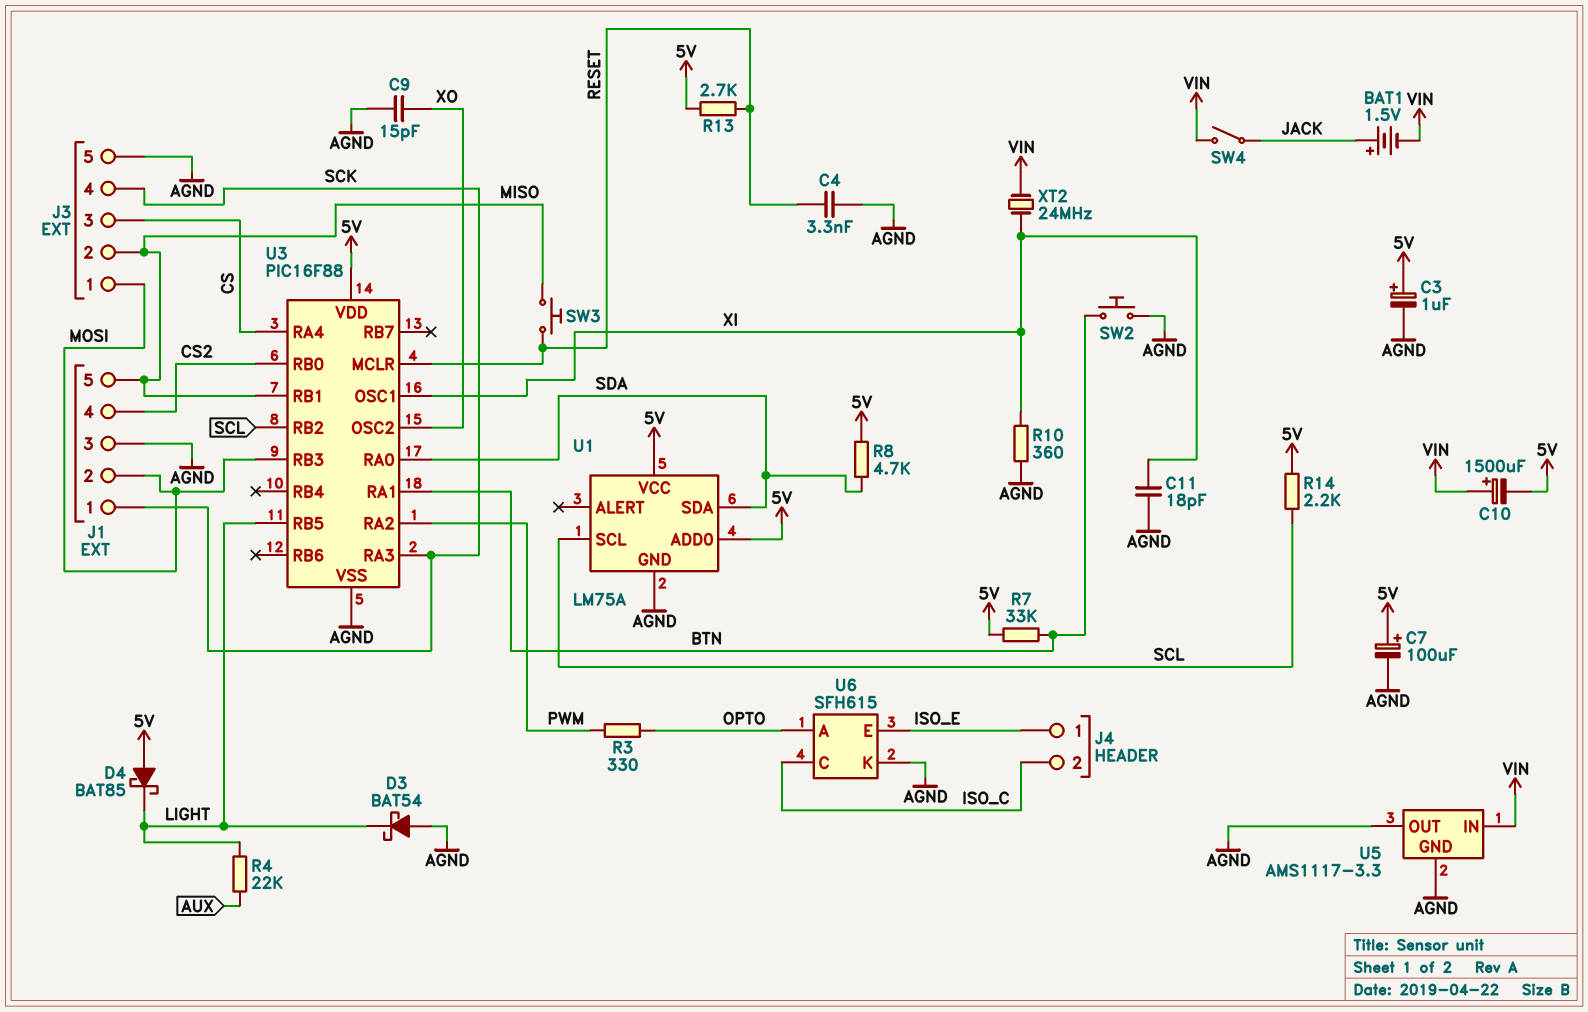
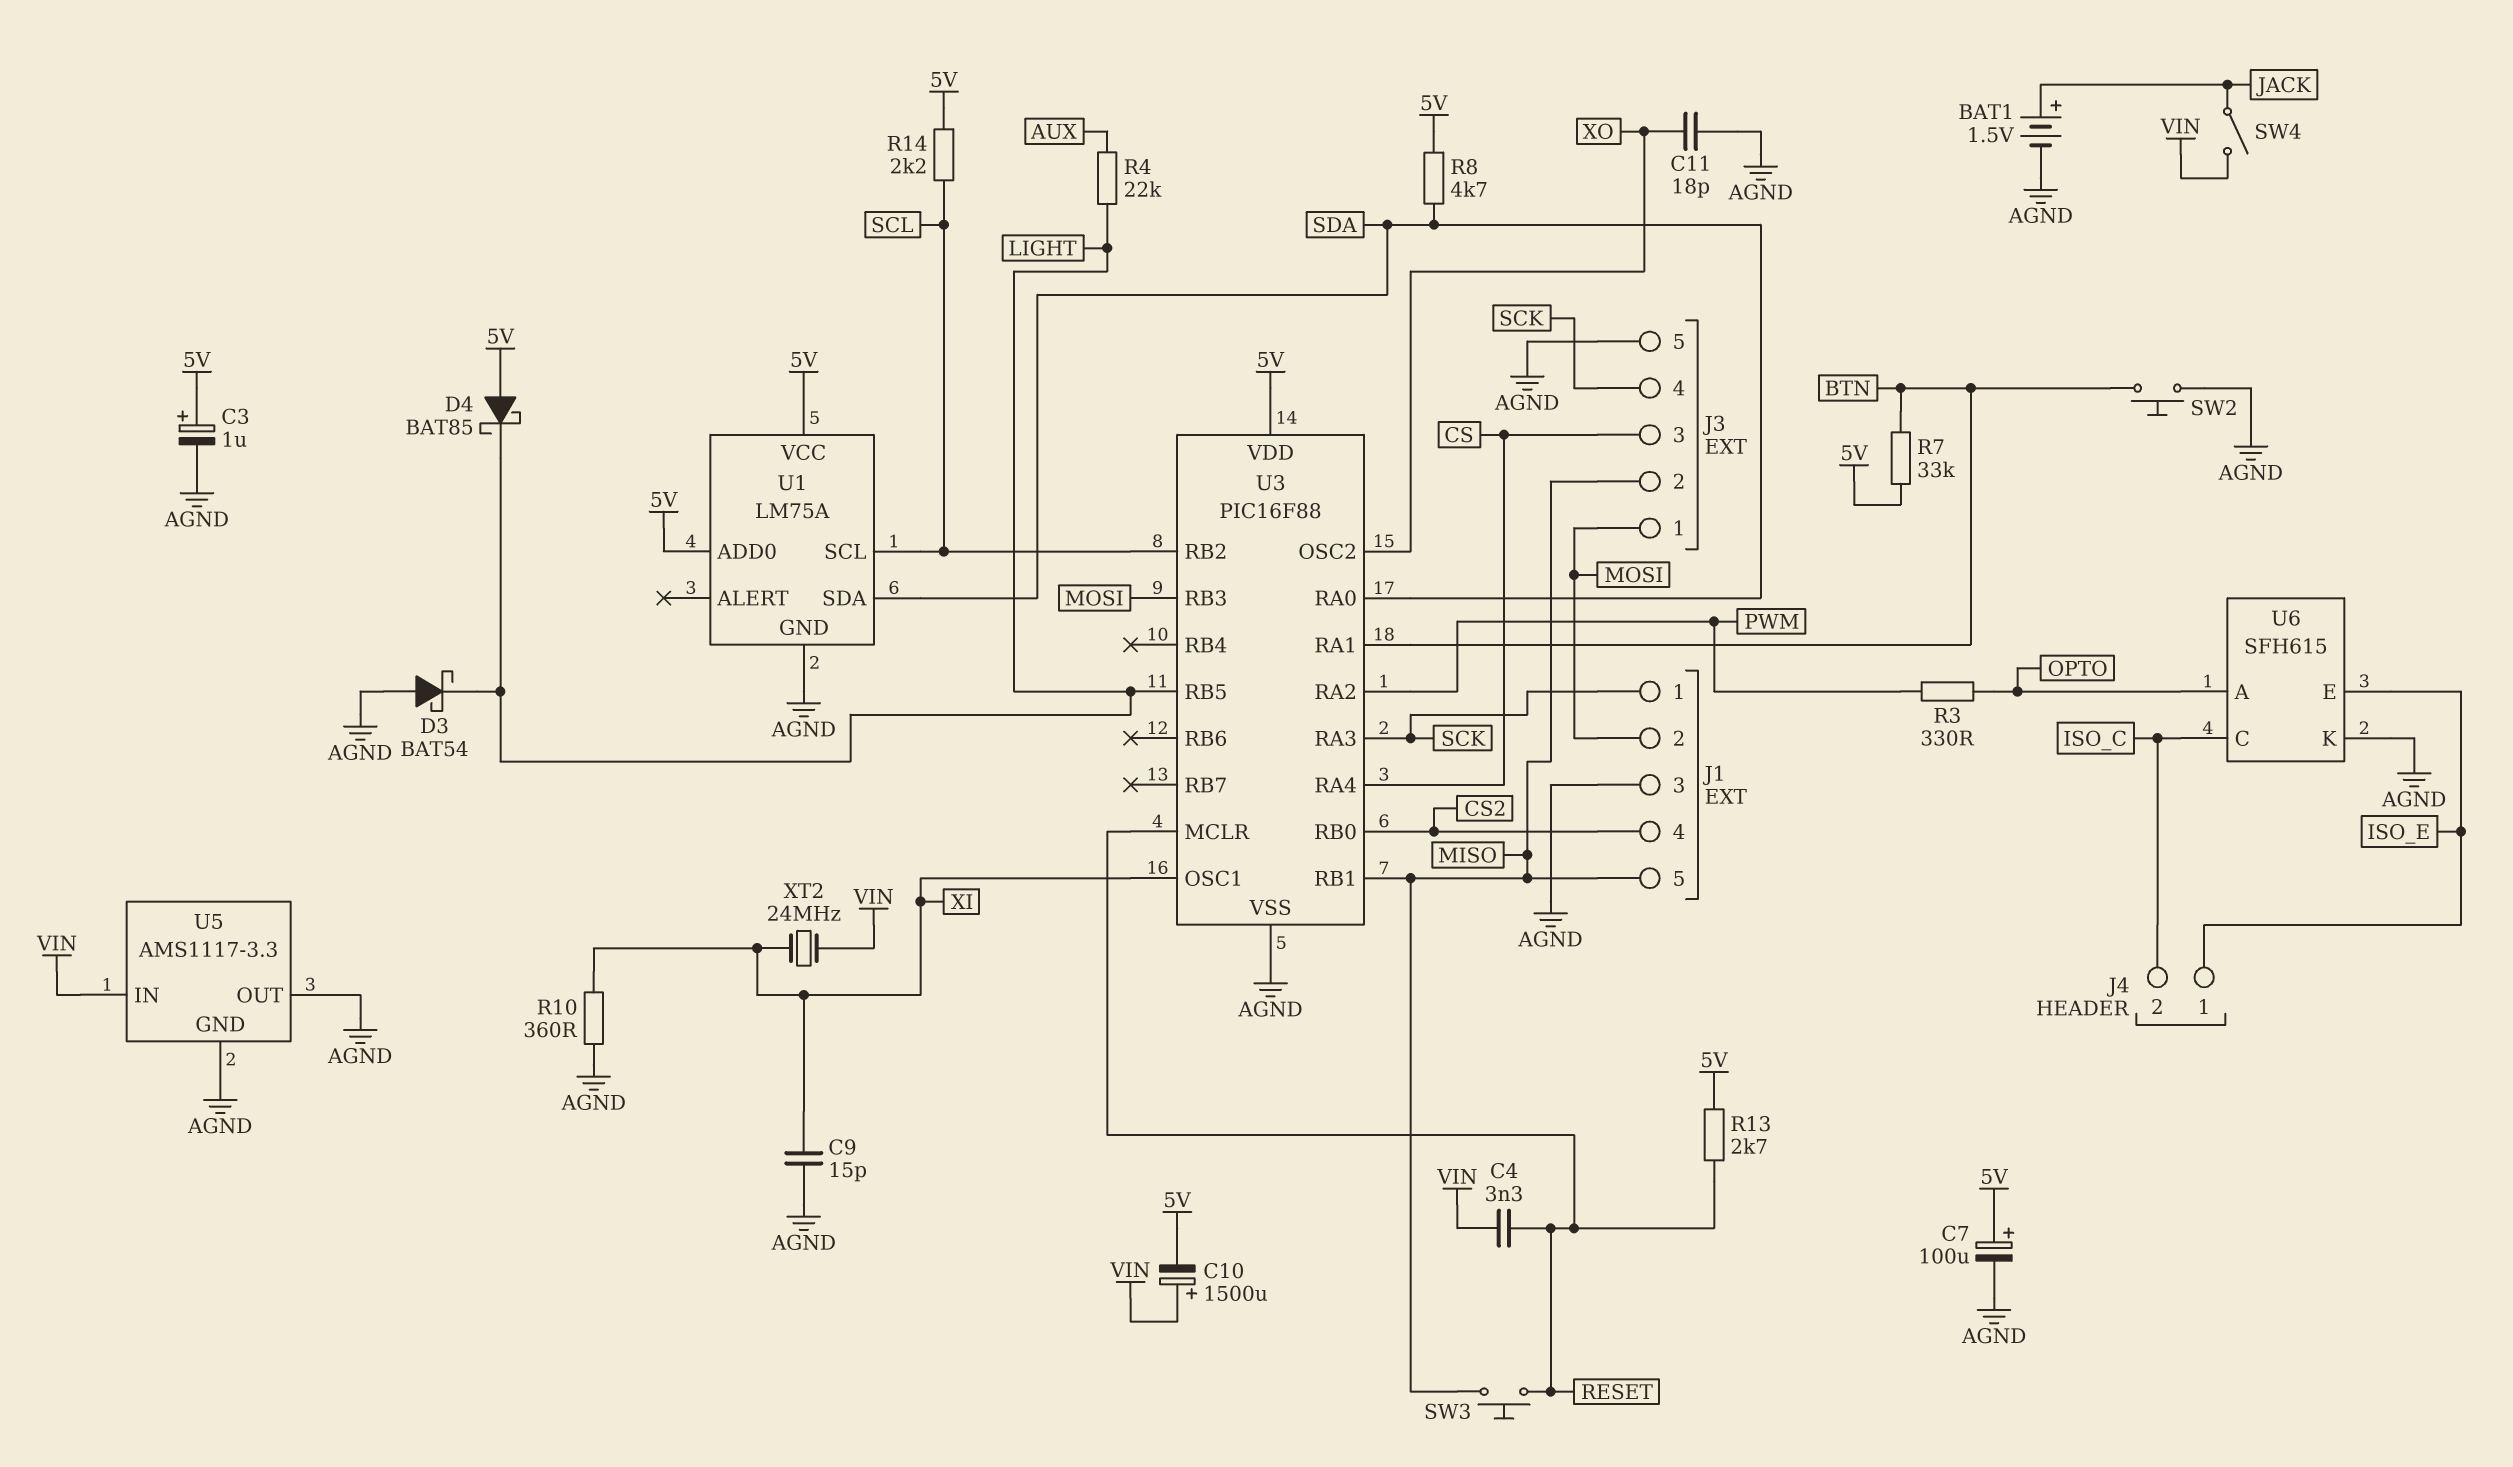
BAT1: 1.5V (plus JACK, minus VIN) -> 1.5V (plus JACK, minus AGND)
C4: 3.3nF (AGND, RESET) -> 3.3nF (RESET, VIN)
C9: 15pF (AGND, XO) -> 15pF (AGND, XI)
C11: 18pF (AGND, XI) -> 18pF (AGND, XO)

